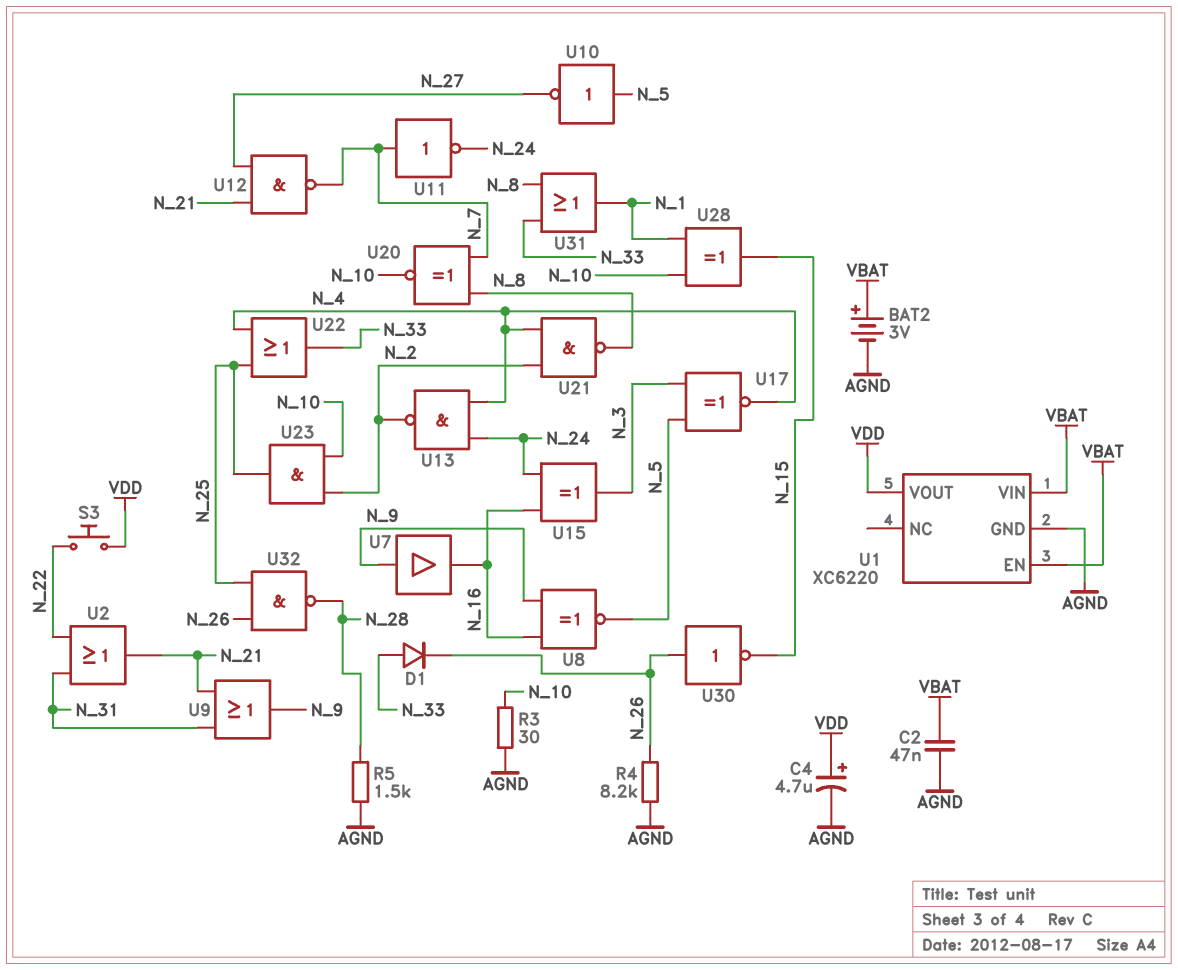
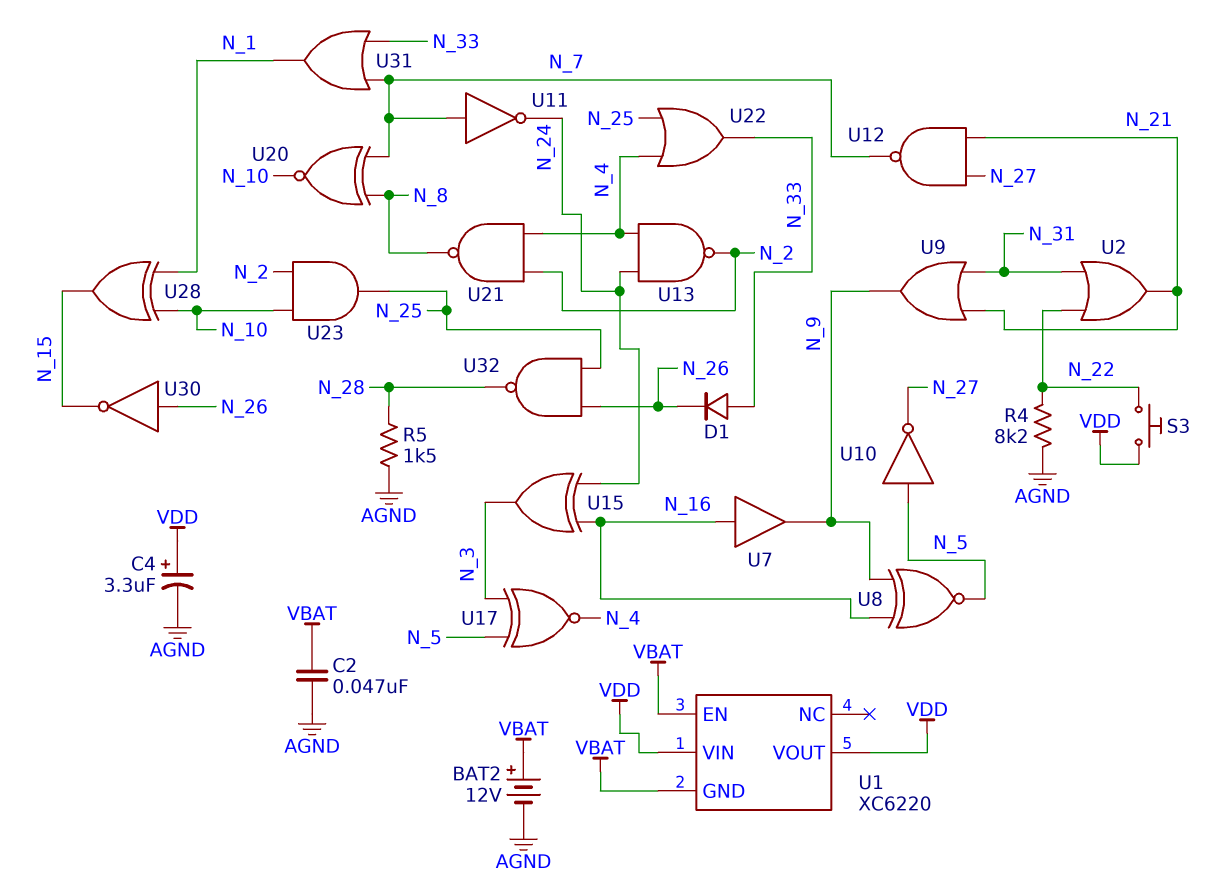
BAT2: 3V (plus VBAT, minus AGND) -> 12V (plus VBAT, minus AGND)
C4: 4.7uF (plus VDD, minus AGND) -> 3.3uF (plus VDD, minus AGND)
R3: 30 (AGND, N_10) -> none
R4: 8.2k (AGND, N_26) -> 8.2k (AGND, N_22)
U1 pin GND: AGND -> VBAT
U1 pin VIN: VBAT -> VDD
U7: buffer (in N_9, out N_16) -> buffer (in N_16, out N_9)
U31: OR (in N_8, in N_33, out N_1) -> OR (in N_7, in N_33, out N_1)

